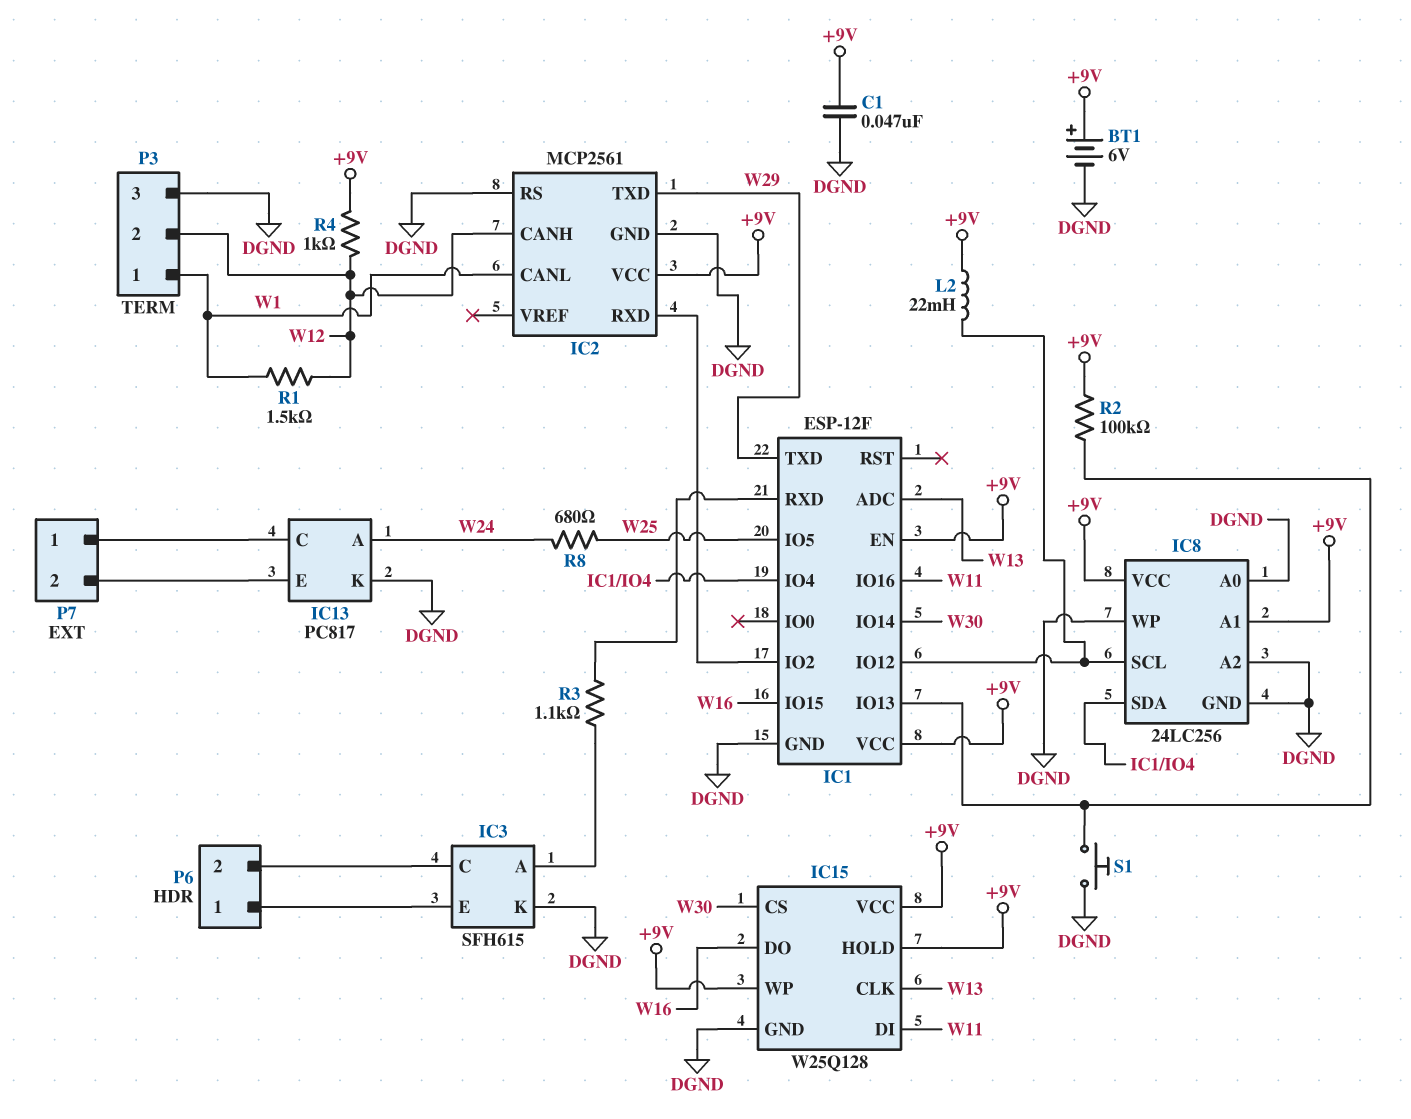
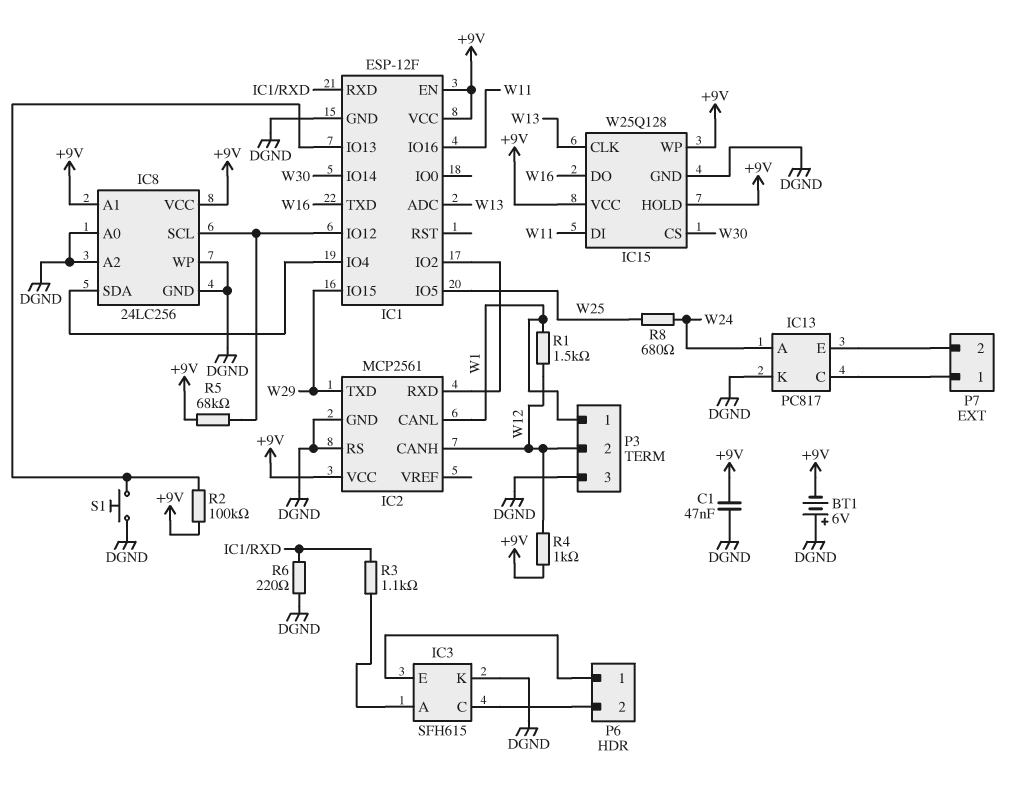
BT1: 6V (plus +9V, minus DGND) -> 6V (plus DGND, minus +9V)
IC1 pin IO15: W16 -> W29
IC1 pin TXD: W29 -> W16
L2: 22mH (+9V, IC1/IO12) -> none
R5: none -> 68k (+9V, IC1/IO12)
R6: none -> 220 (DGND, IC1/RXD)

